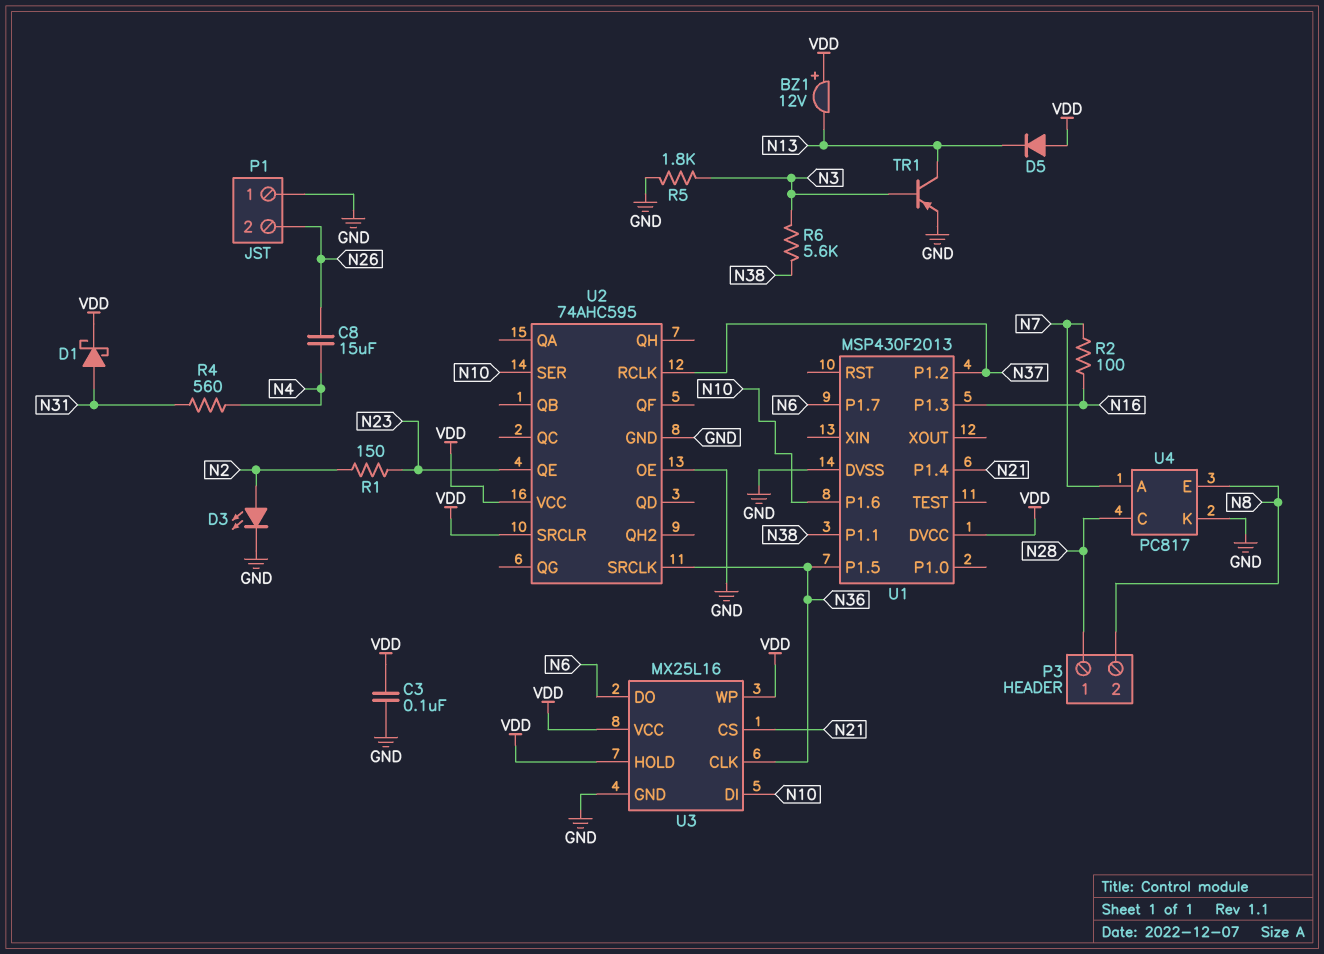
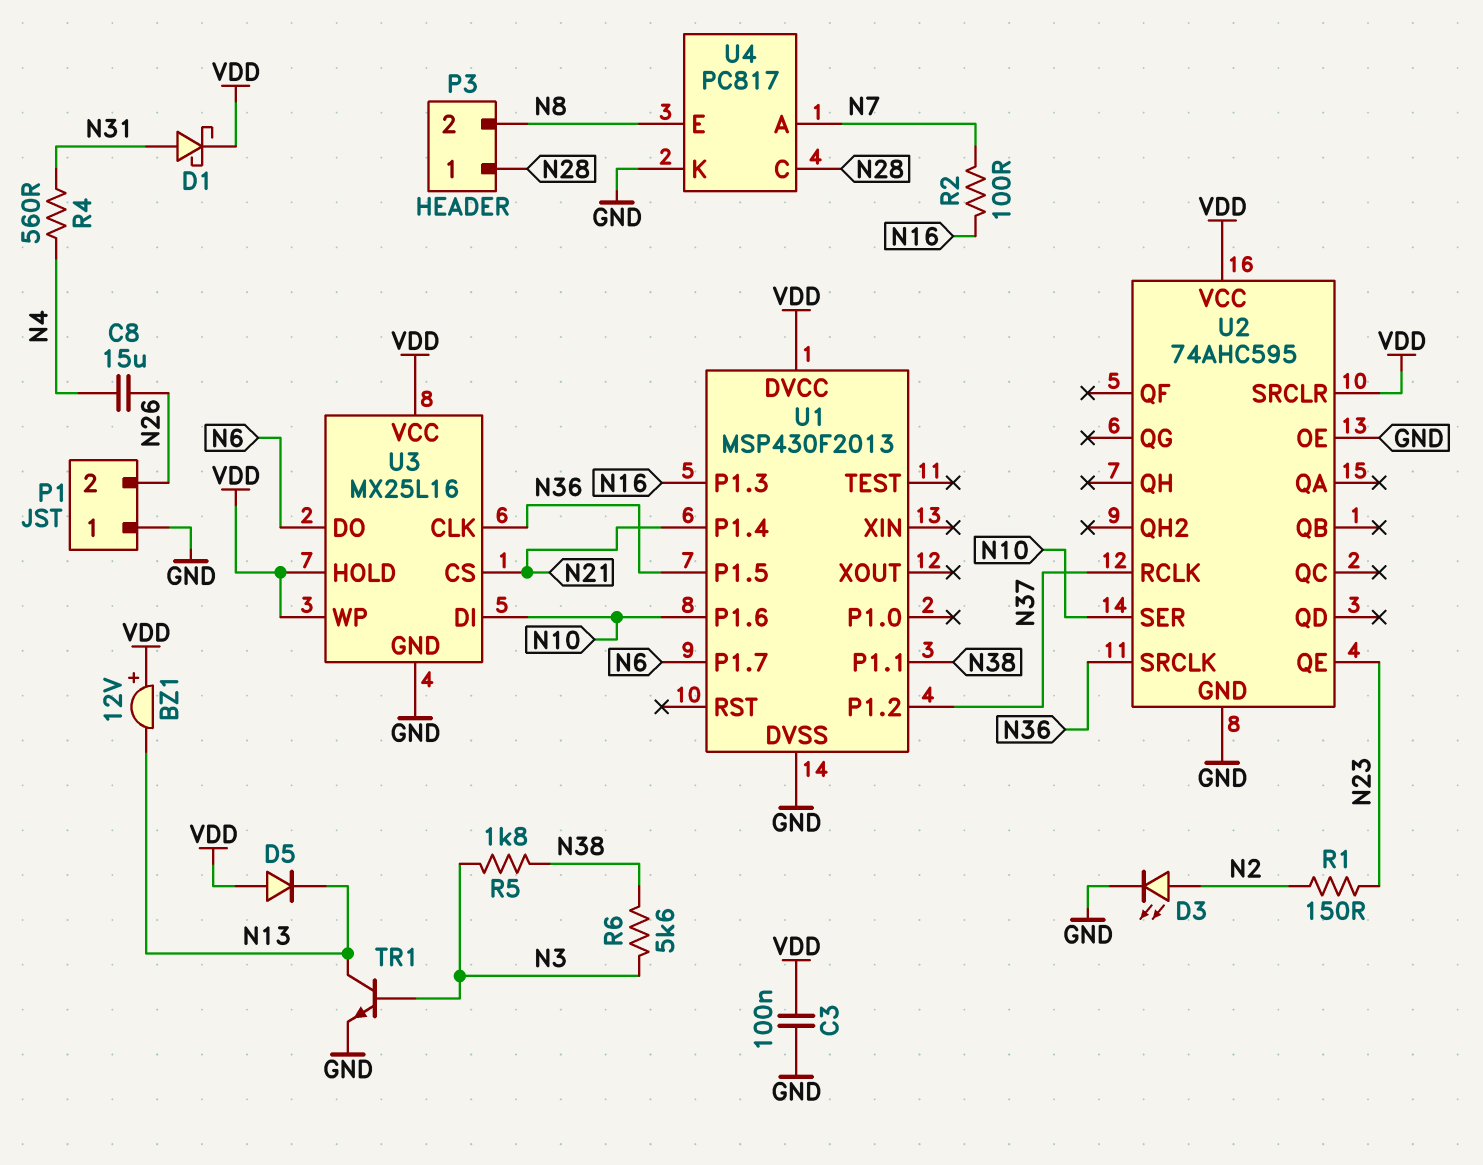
R5: 1.8k (GND, N3) -> 1.8k (N3, N38)
TR1: PNP (B N3, C N13, E GND) -> NPN (B N3, C N13, E GND)

